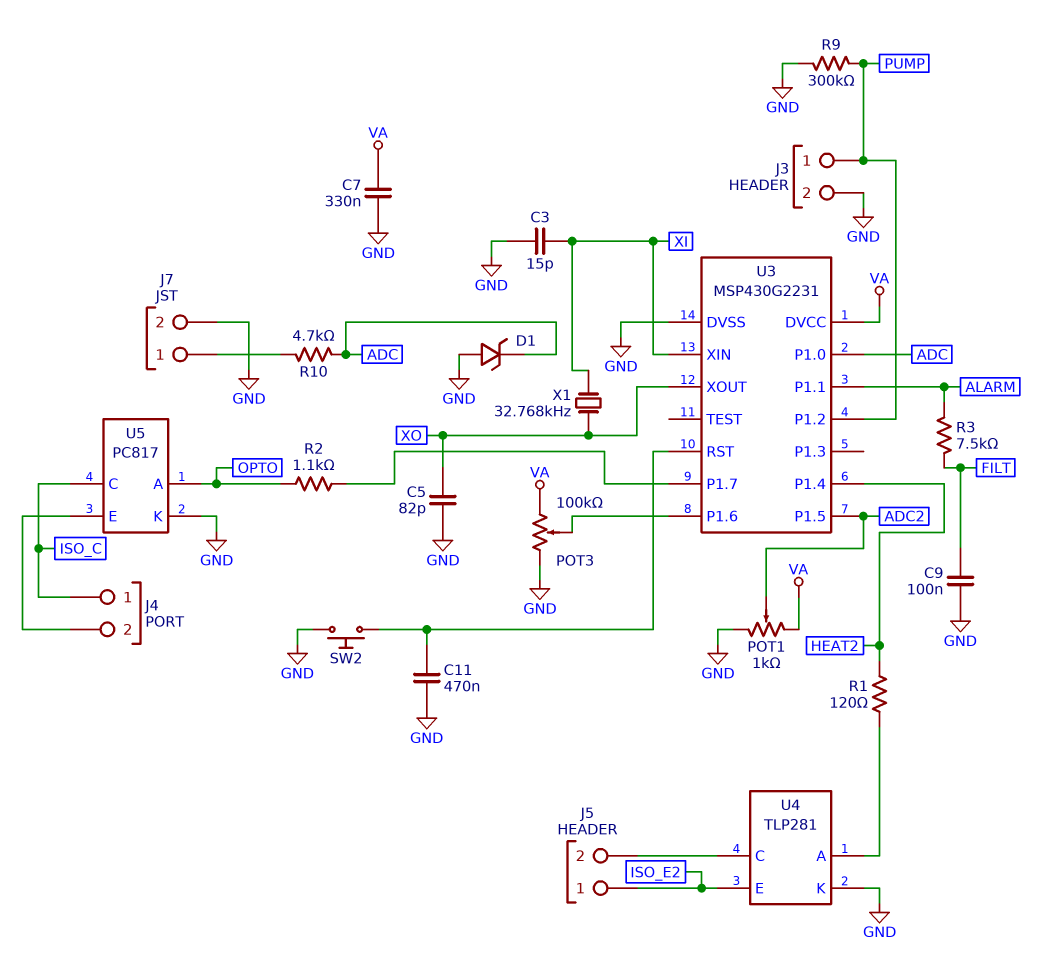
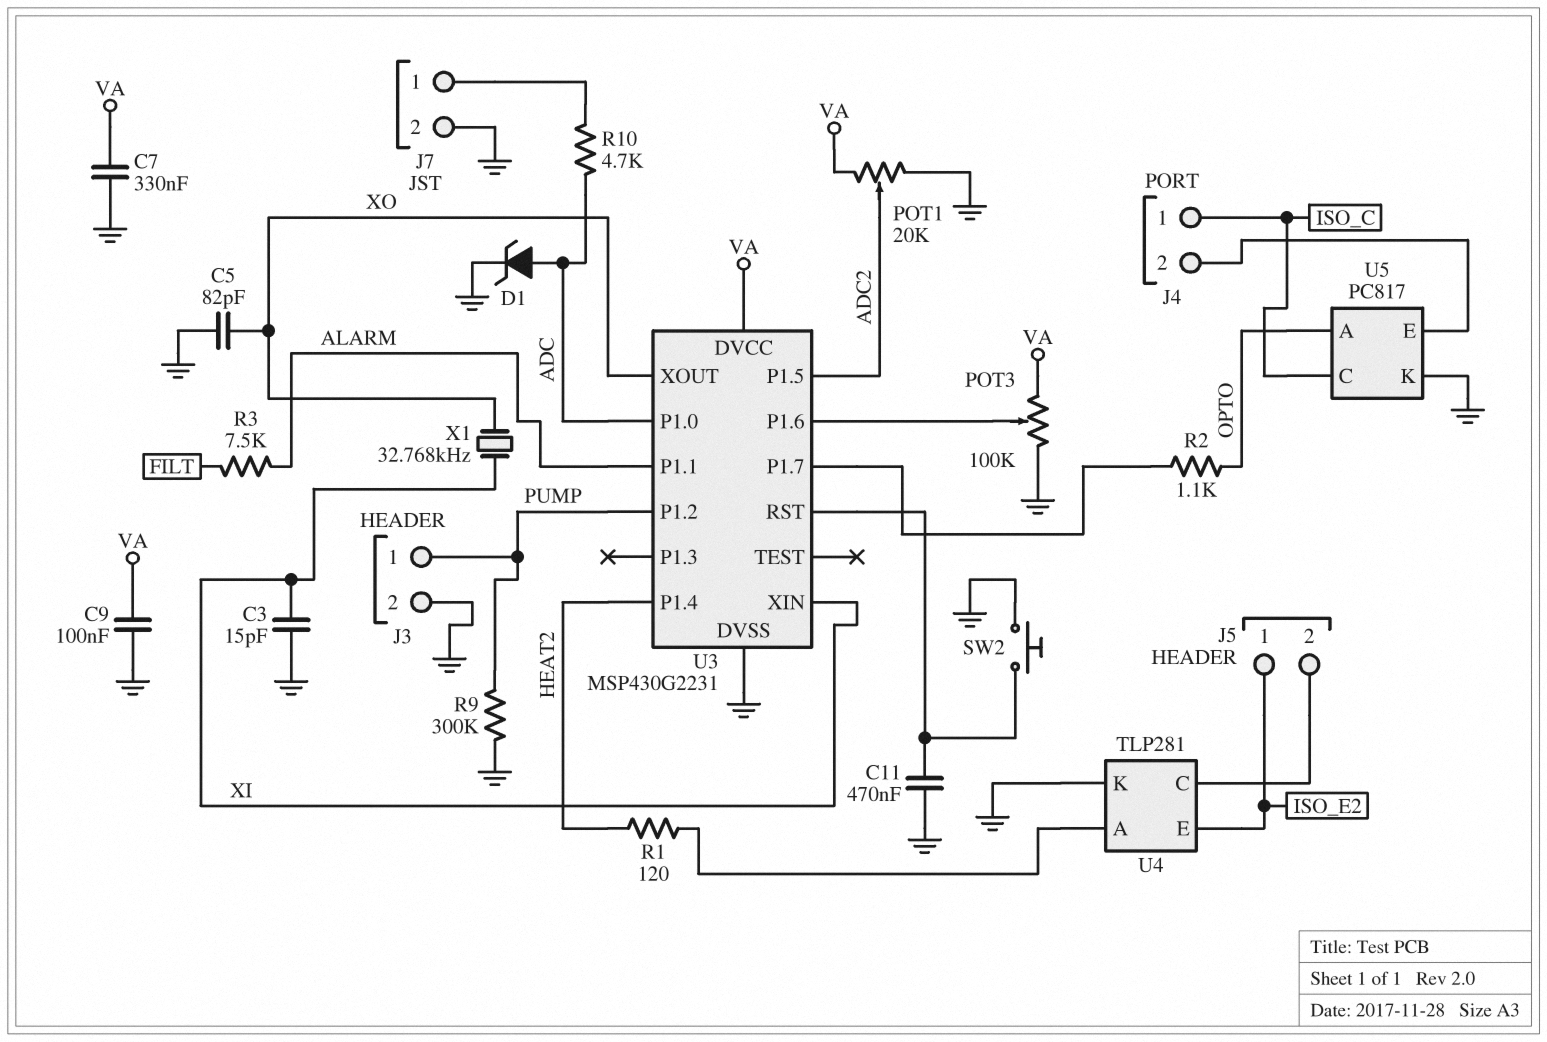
C9: 100nF (FILT, GND) -> 100nF (GND, VA)
D1: zener (A GND, K ADC) -> zener (A ADC, K GND)
POT1: 1k (GND, VA, wiper ADC2) -> 20k (GND, VA, wiper ADC2)

